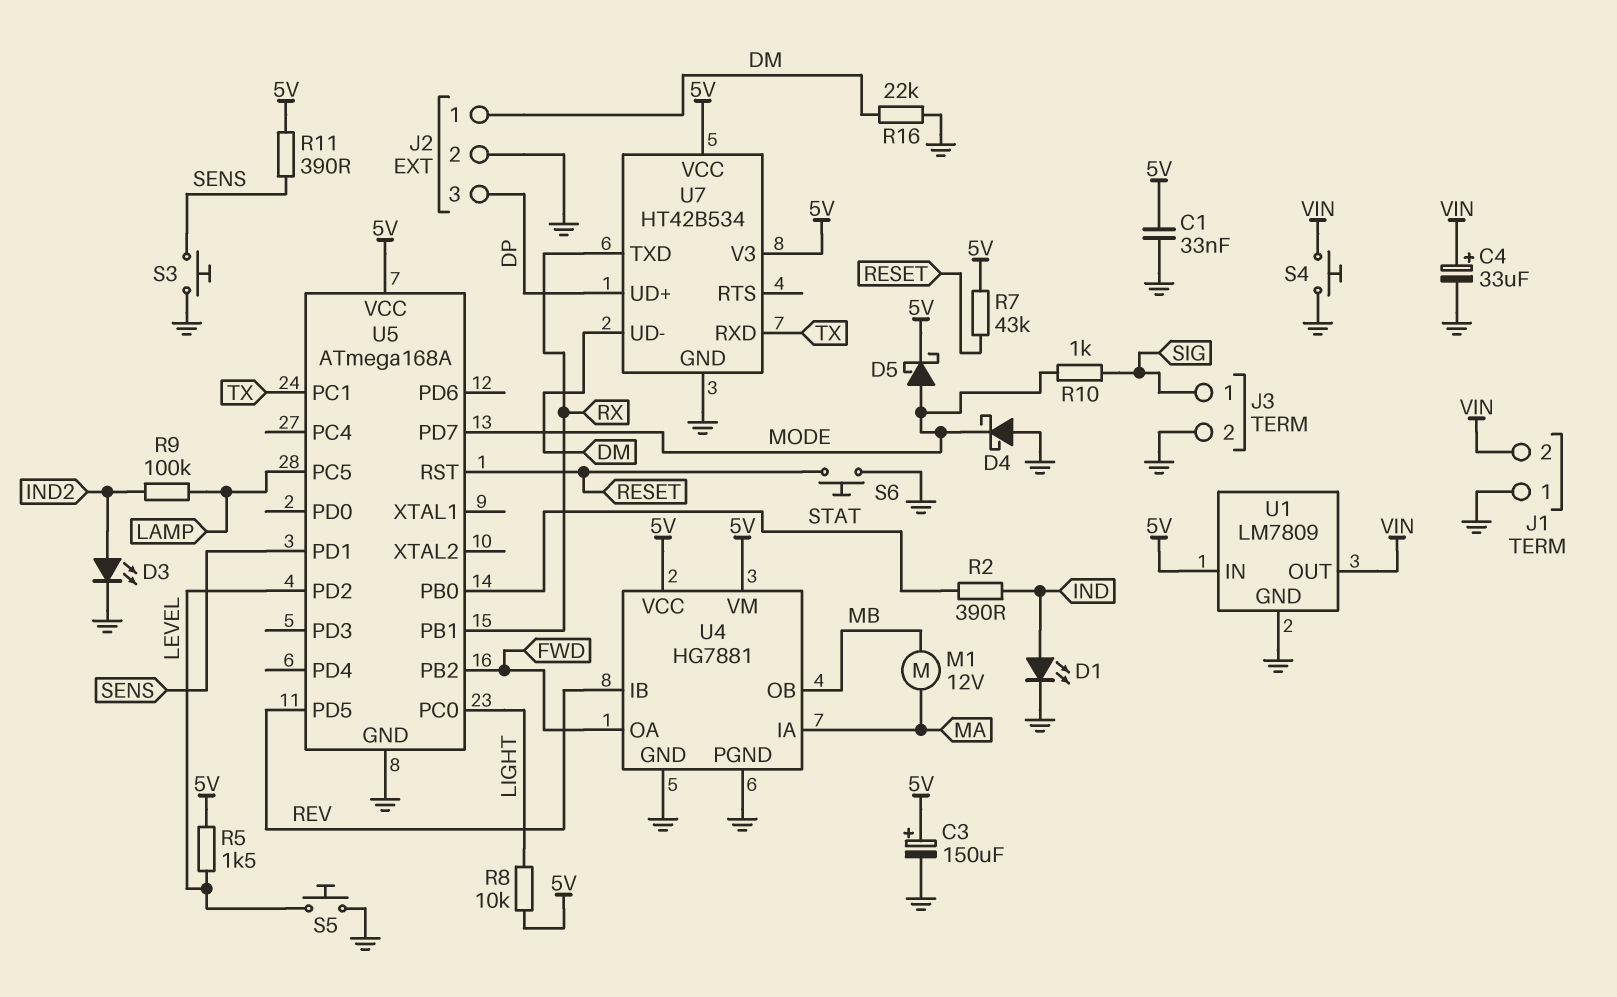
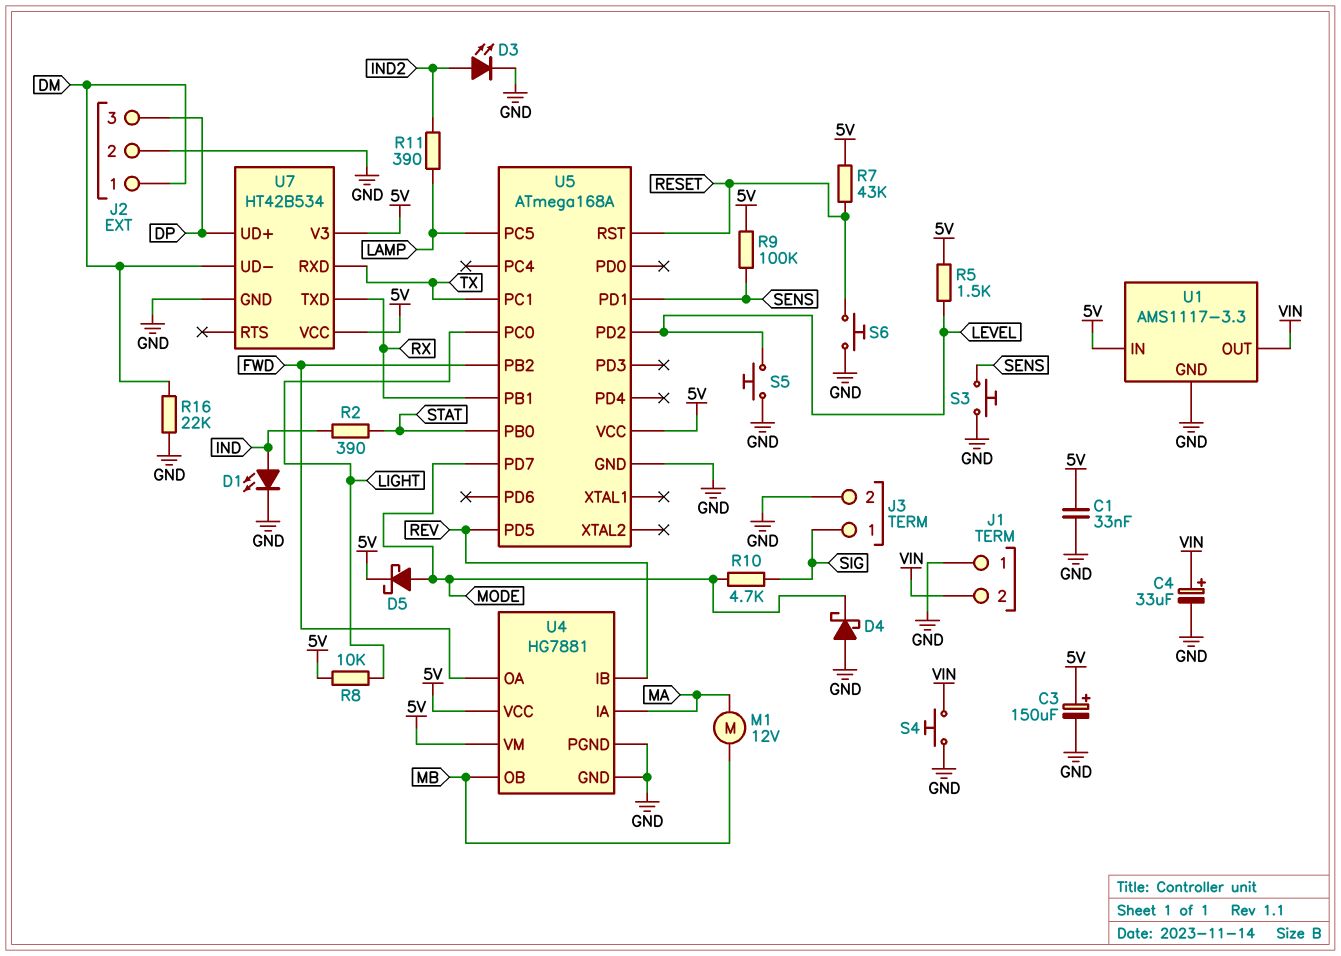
R9: 100k (IND2, LAMP) -> 100k (5V, SENS)
R10: 1k (MODE, SIG) -> 4.7k (MODE, SIG)
R11: 390 (5V, SENS) -> 390 (IND2, LAMP)
U1: LM7809 -> AMS1117-3.3

